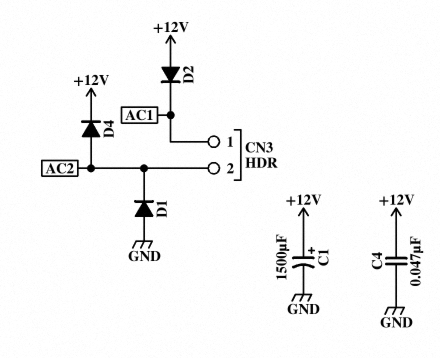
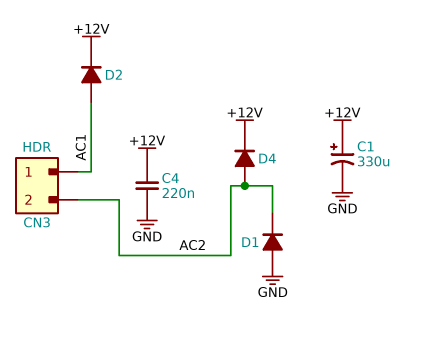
C1: 1500uF (plus +12V, minus GND) -> 330uF (plus +12V, minus GND)
C4: 47nF (+12V, GND) -> 220nF (+12V, GND)
D2: diode (A +12V, K AC1) -> diode (A AC1, K +12V)

